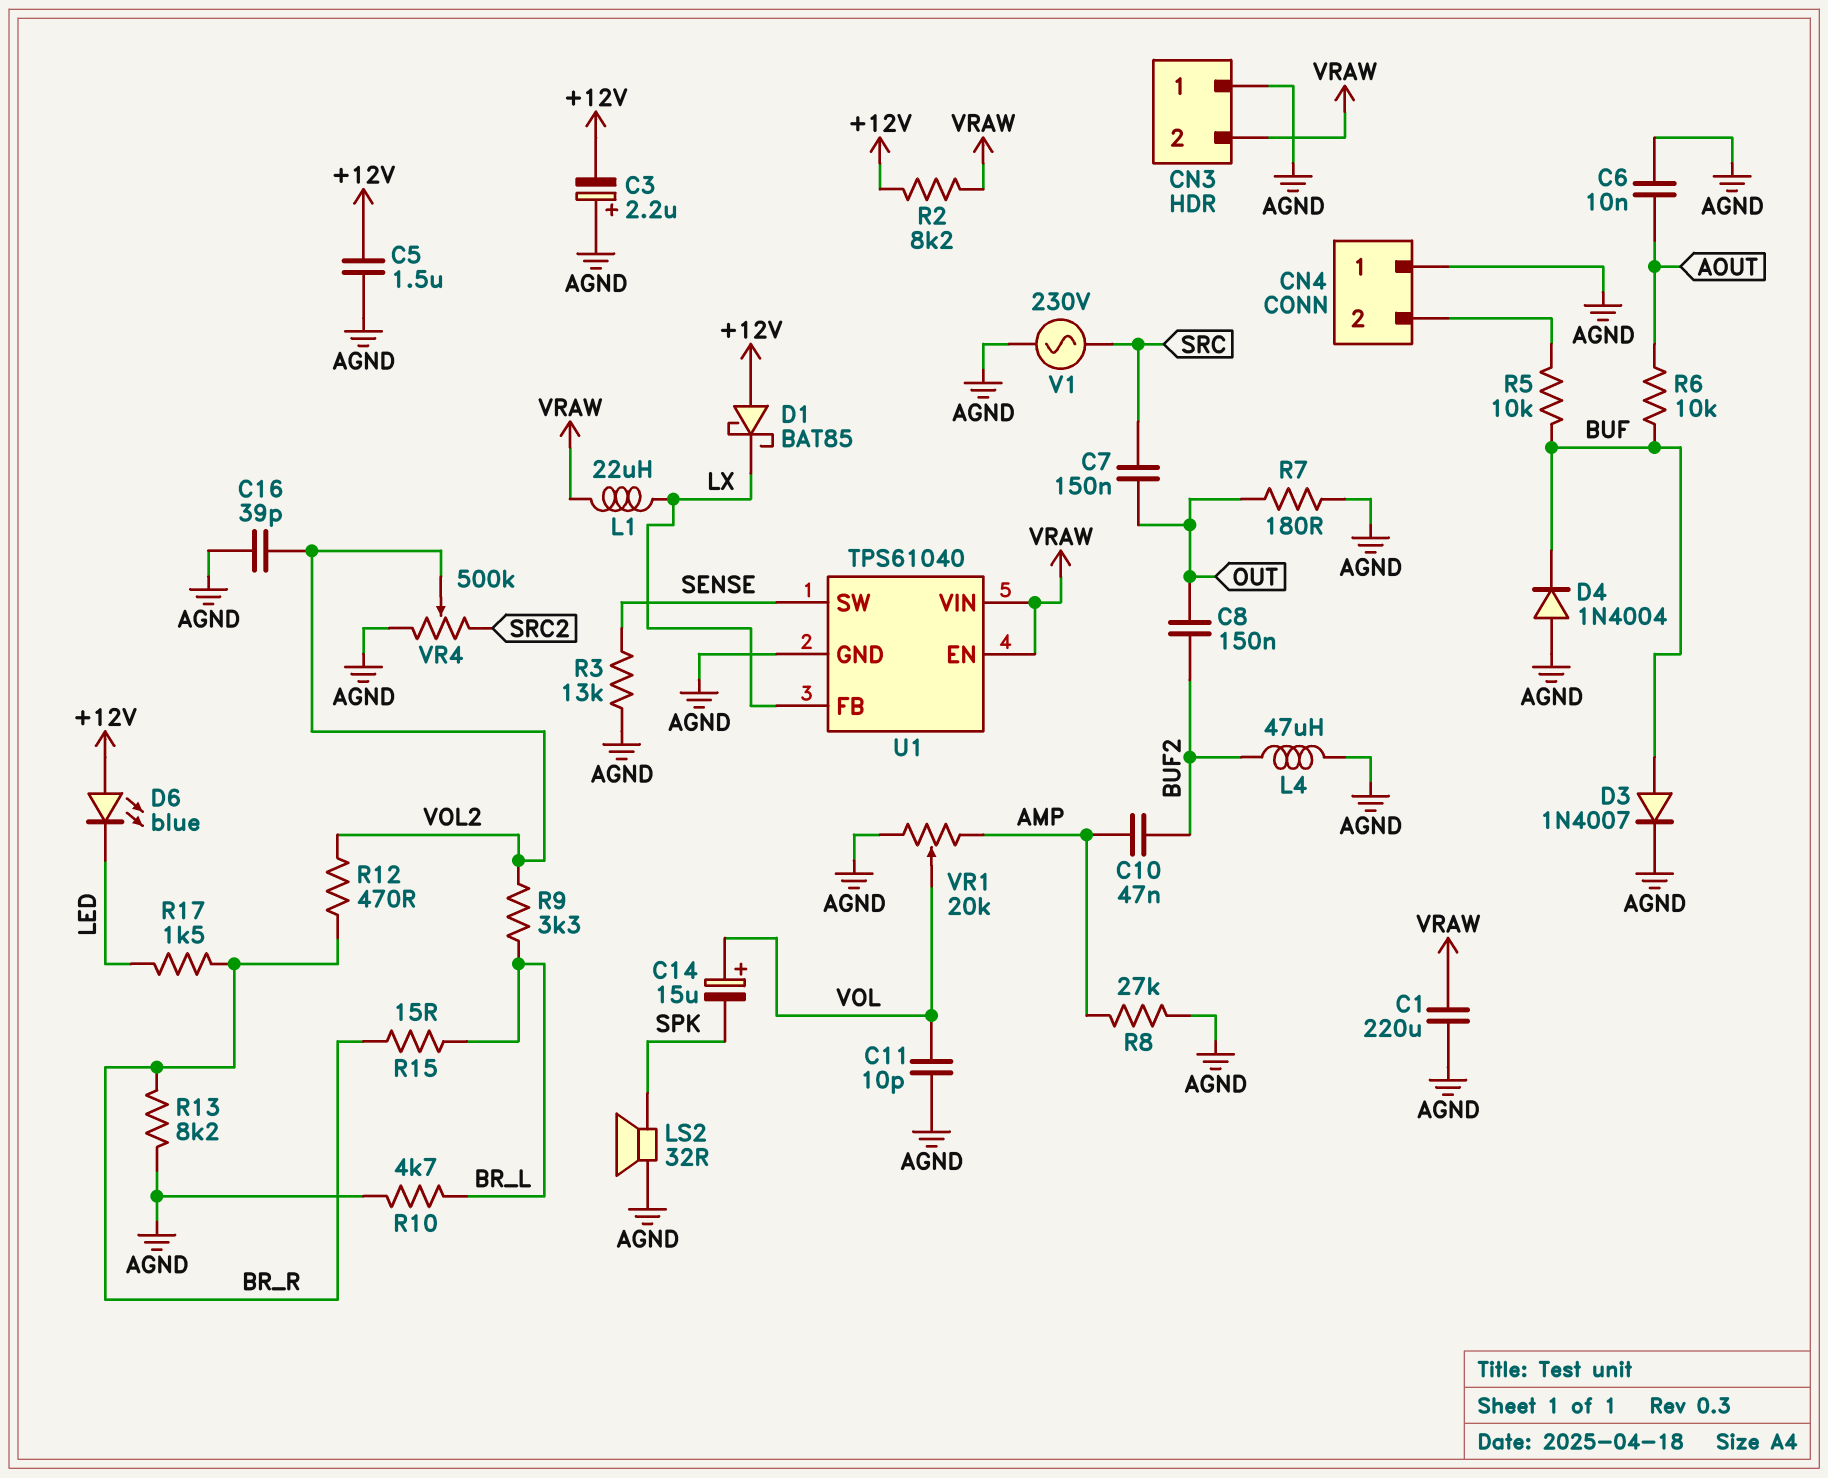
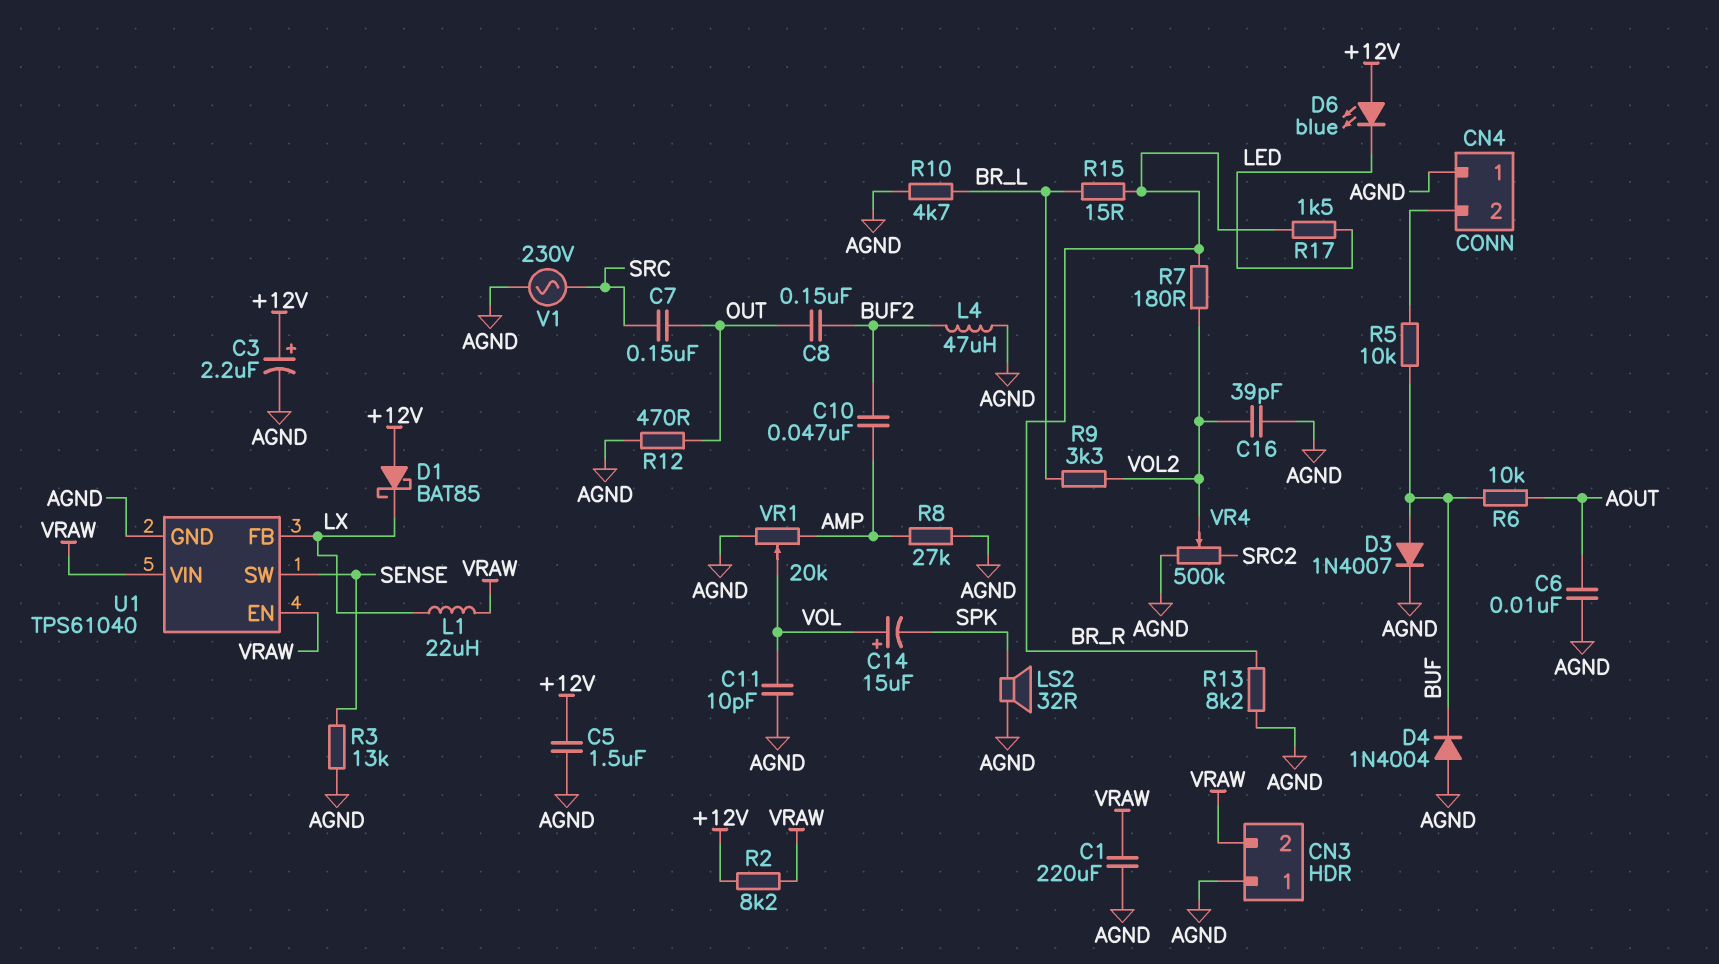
C3: 2.2uF (plus AGND, minus +12V) -> 2.2uF (plus +12V, minus AGND)
R7: 180 (AGND, OUT) -> 180 (BR_R, VOL2)
R12: 470 (BR_R, VOL2) -> 470 (AGND, OUT)

